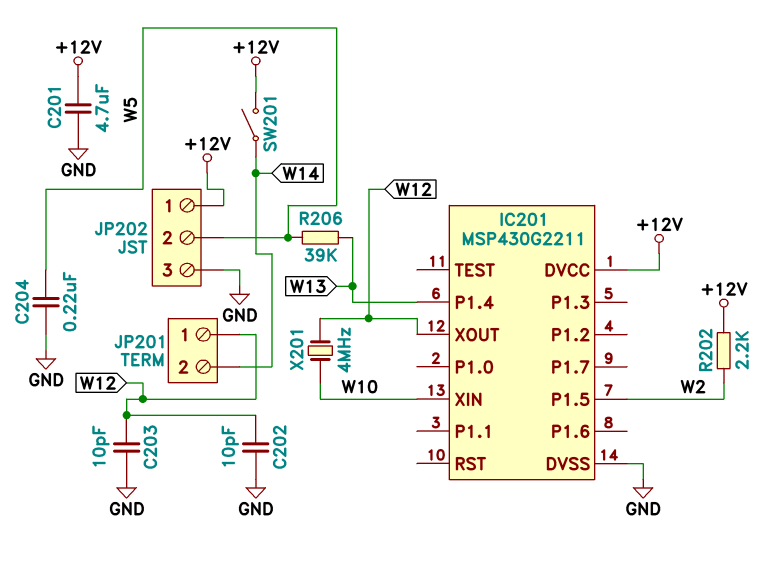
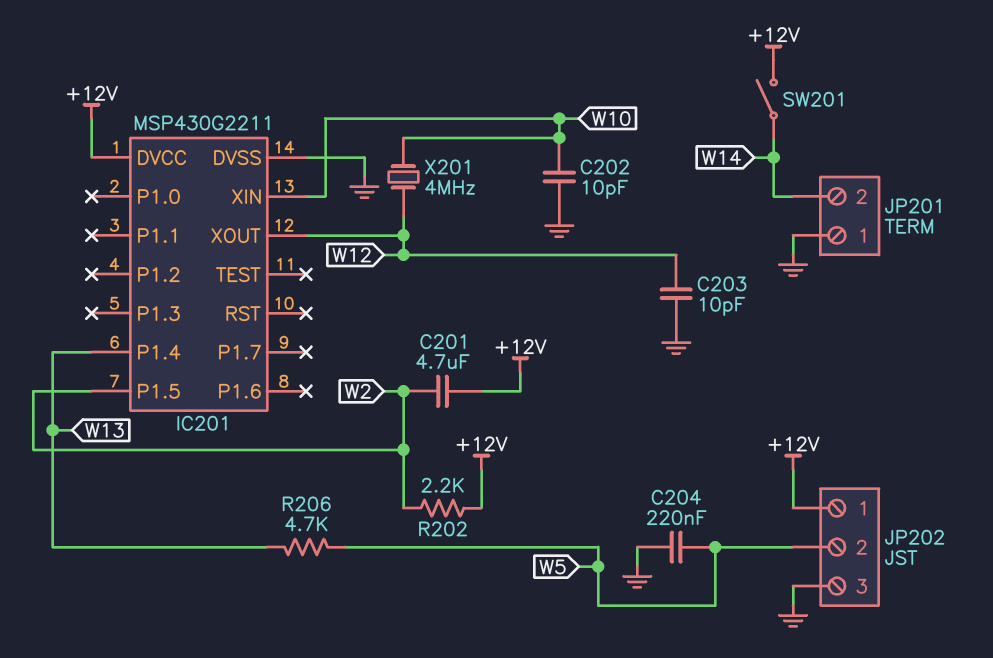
C201: 4.7uF (+12V, GND) -> 4.7uF (+12V, W2)
C202: 10pF (GND, W12) -> 10pF (GND, W10)
JP201 pin 1: W12 -> GND
R206: 39k (W5, W13) -> 4.7k (W5, W13)

